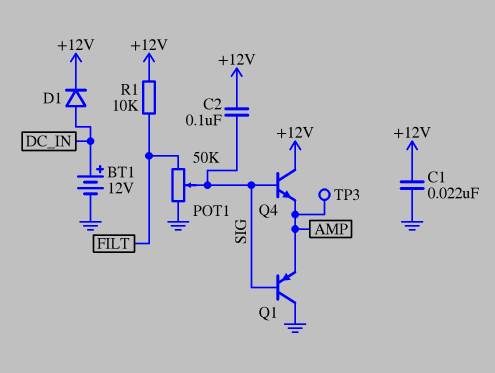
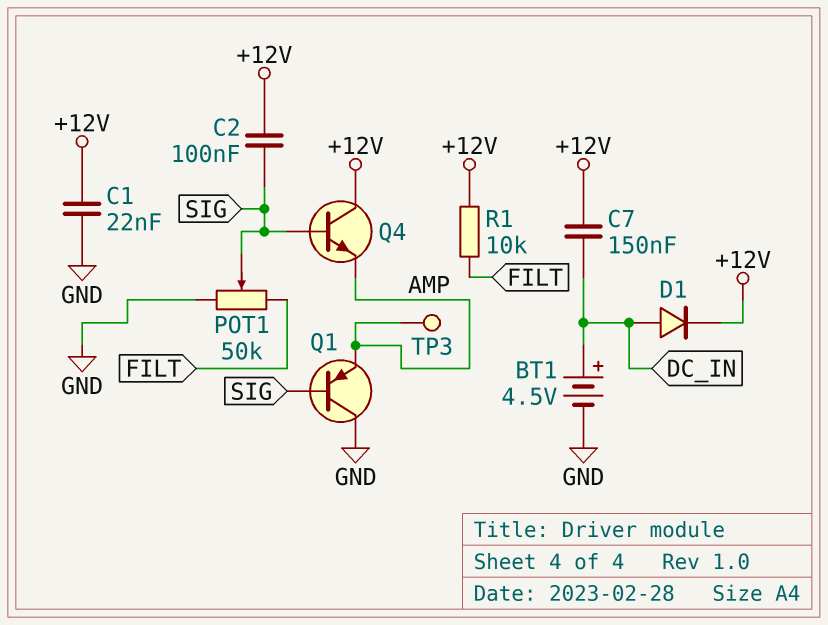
BT1: 12V (plus DC_IN, minus GND) -> 4.5V (plus DC_IN, minus GND)
C7: none -> 150nF (+12V, DC_IN)

